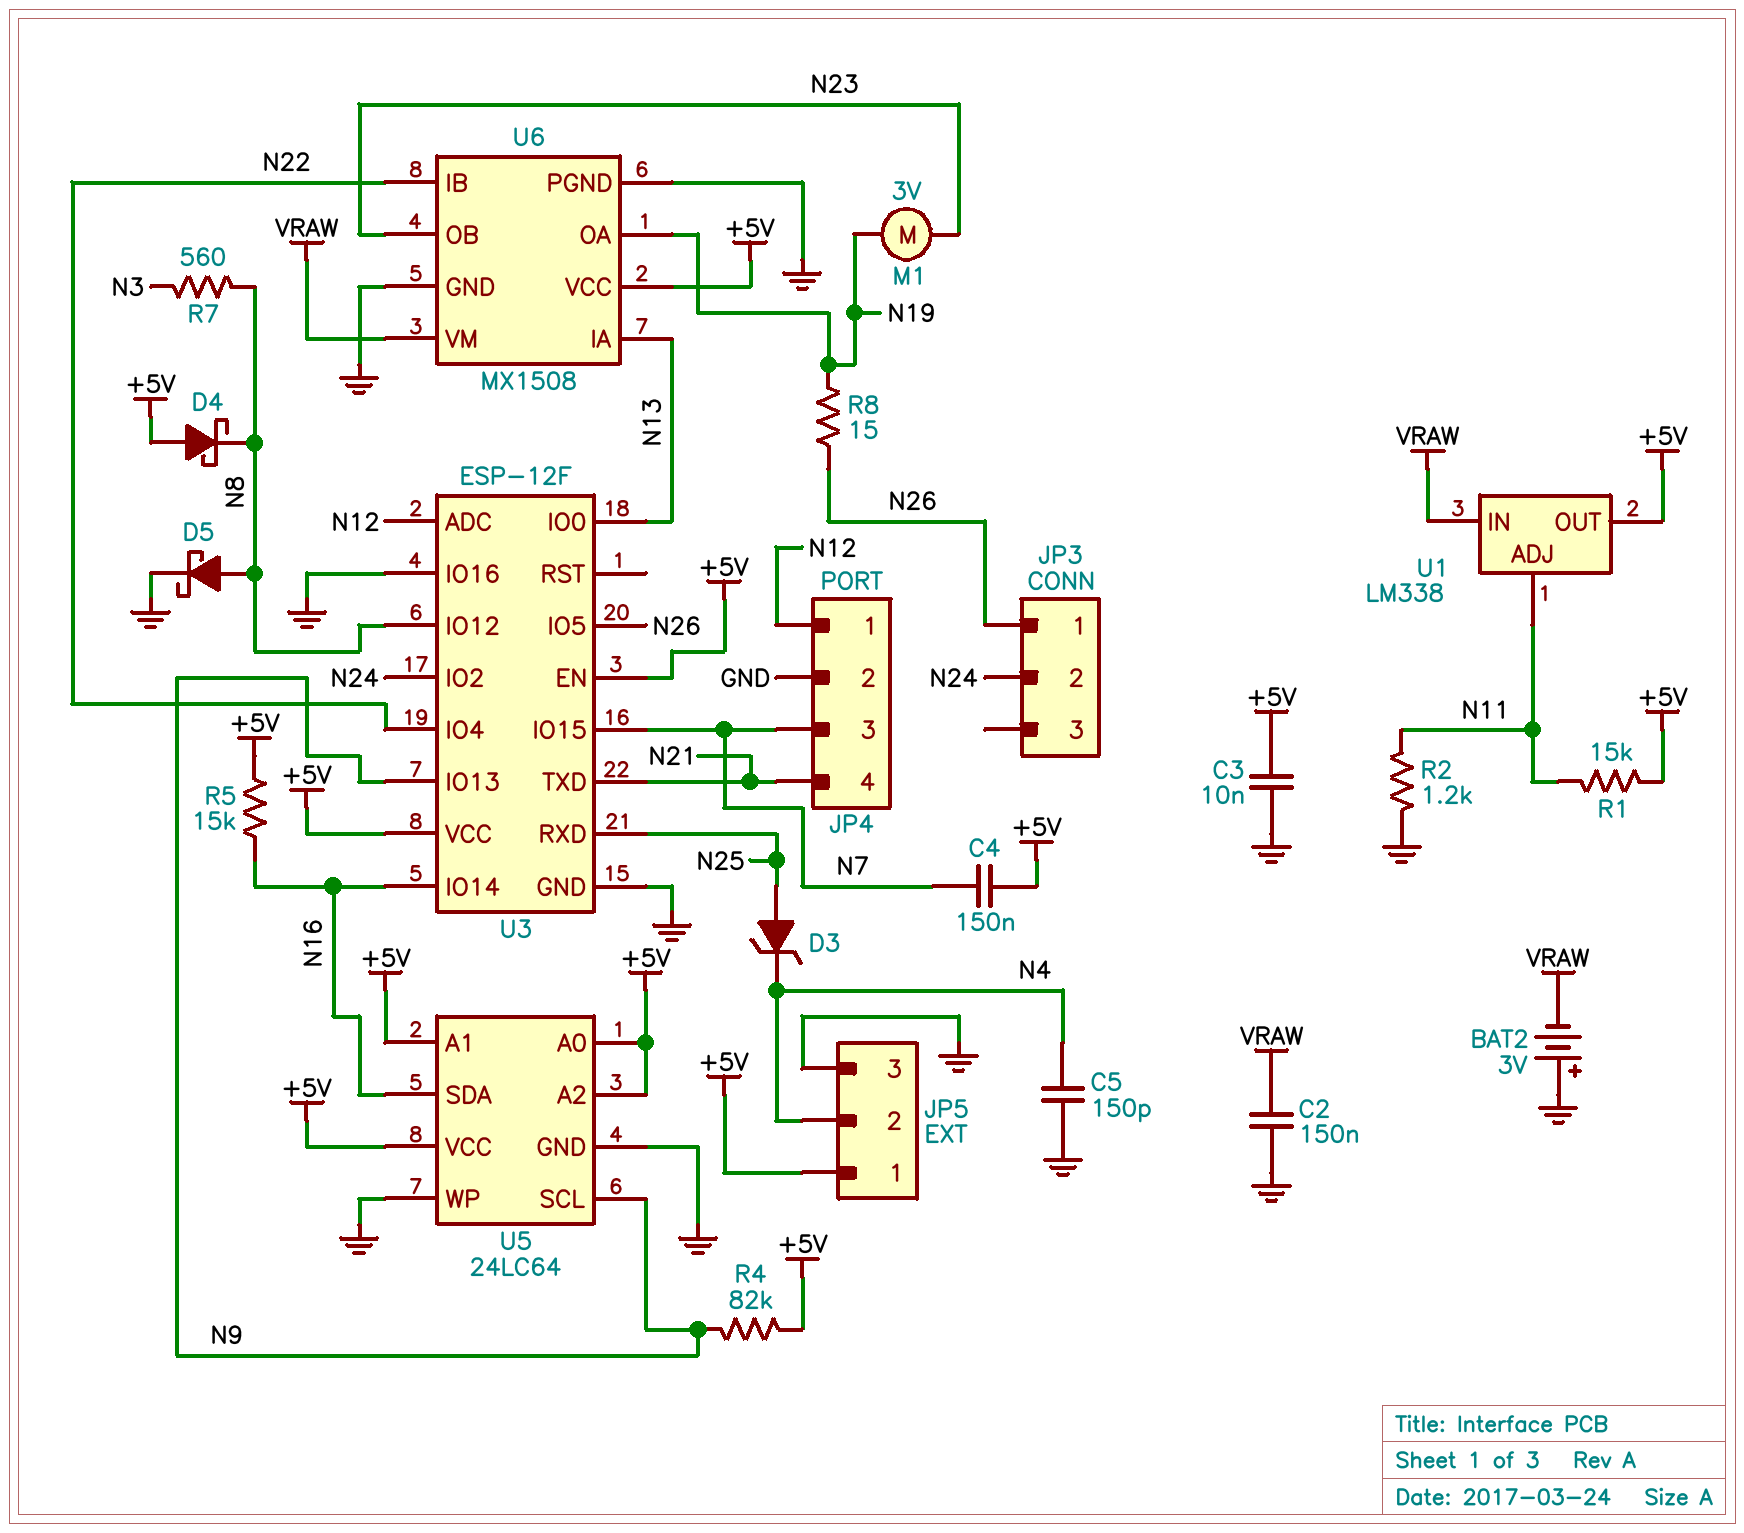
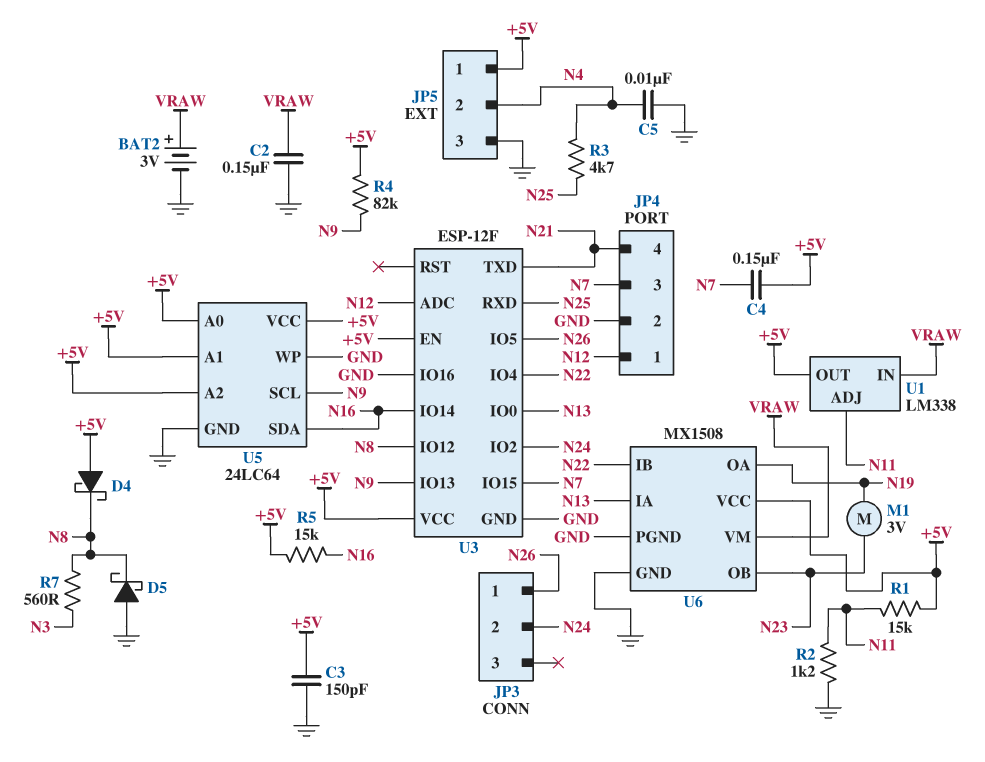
BAT2: 3V (plus GND, minus VRAW) -> 3V (plus VRAW, minus GND)
C3: 10nF (+5V, GND) -> 150pF (+5V, GND)
C5: 150pF (GND, N4) -> 10nF (GND, N4)
D3: zener (A N25, K N4) -> none
D5: schottky (A N8, K GND) -> schottky (A GND, K N8)
R3: none -> 4.7k (N4, N25)
R8: 15 (N19, N26) -> none

